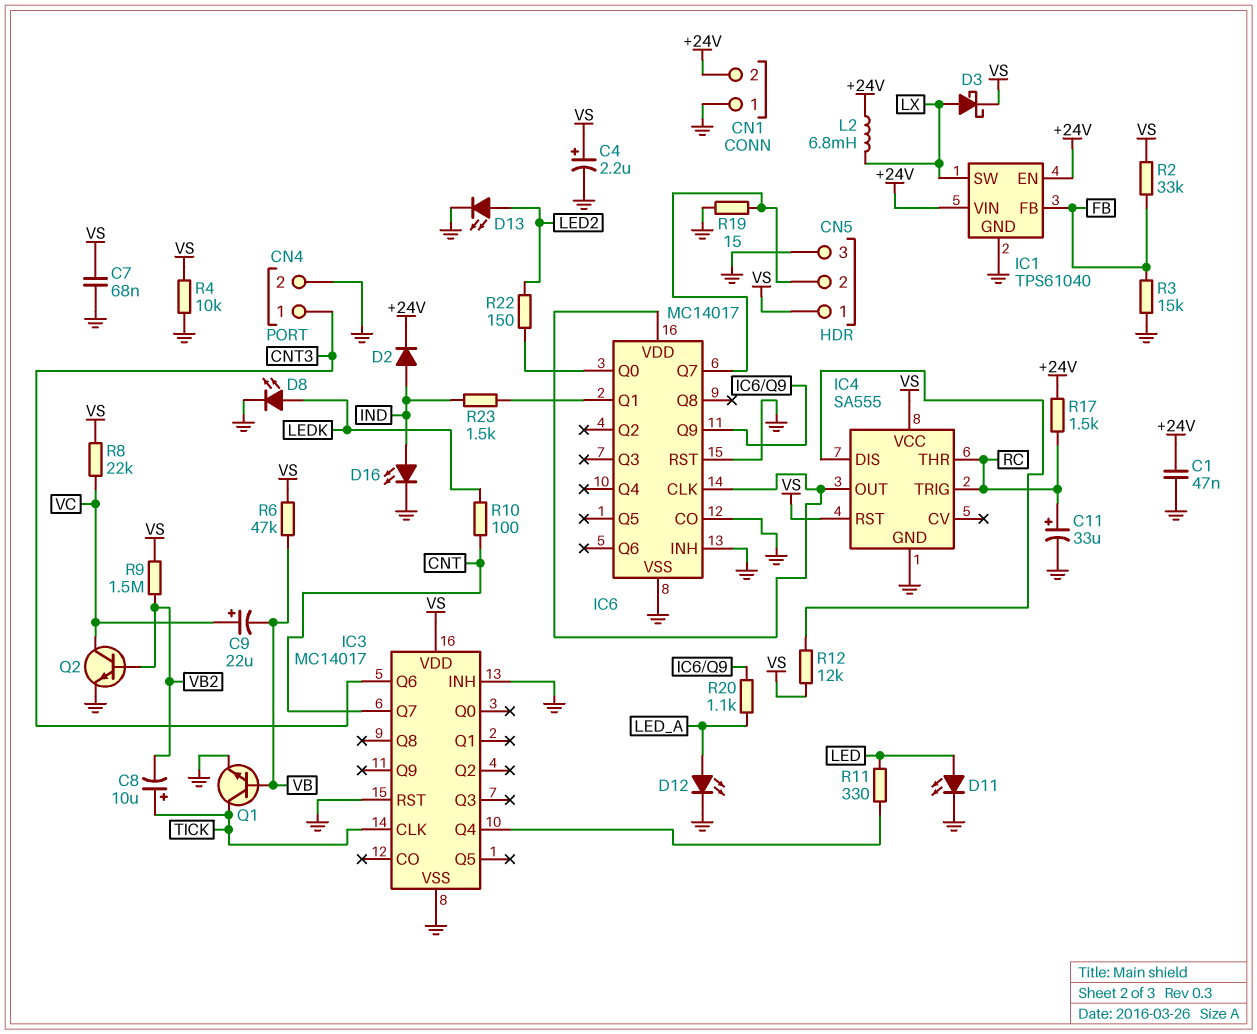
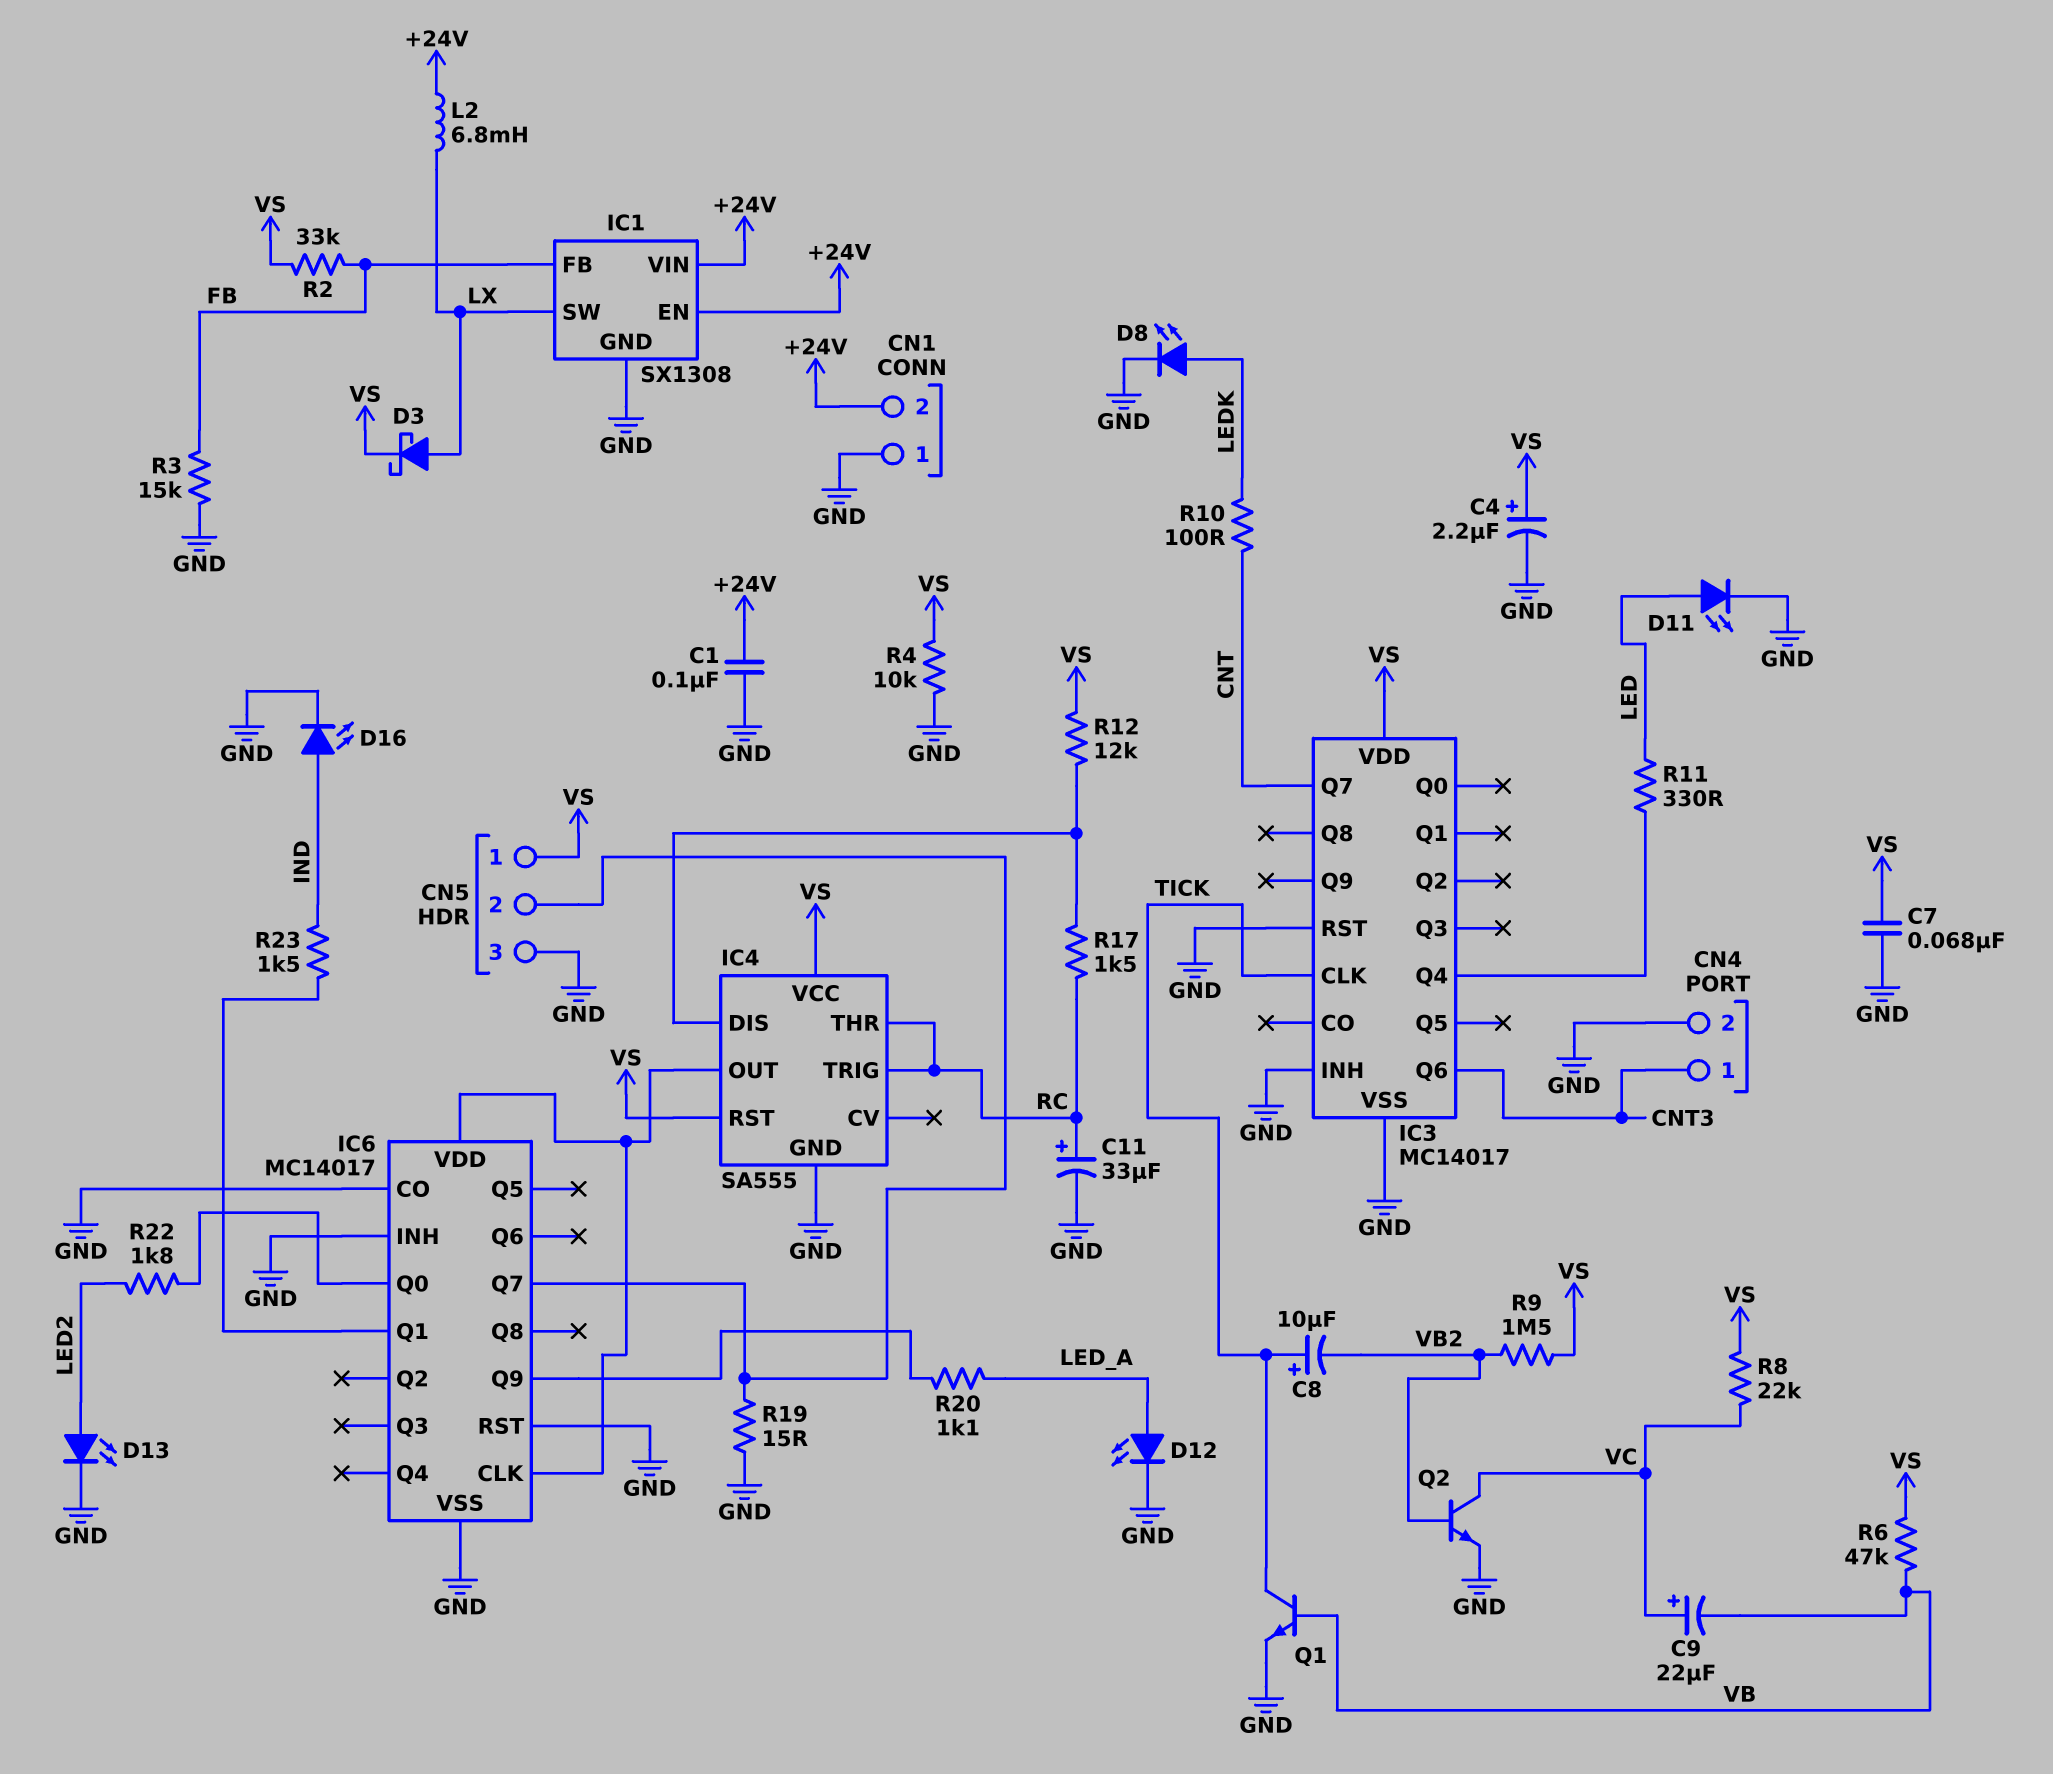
C1: 47nF (+24V, GND) -> 100nF (+24V, GND)
D2: diode (A IND, K +24V) -> none
IC1: TPS61040 -> SX1308
R17: 1.5k (+24V, RC) -> 1.5k (IC4/DIS, RC)
R22: 150 (IC6/Q0, LED2) -> 1.8k (IC6/Q0, LED2)

